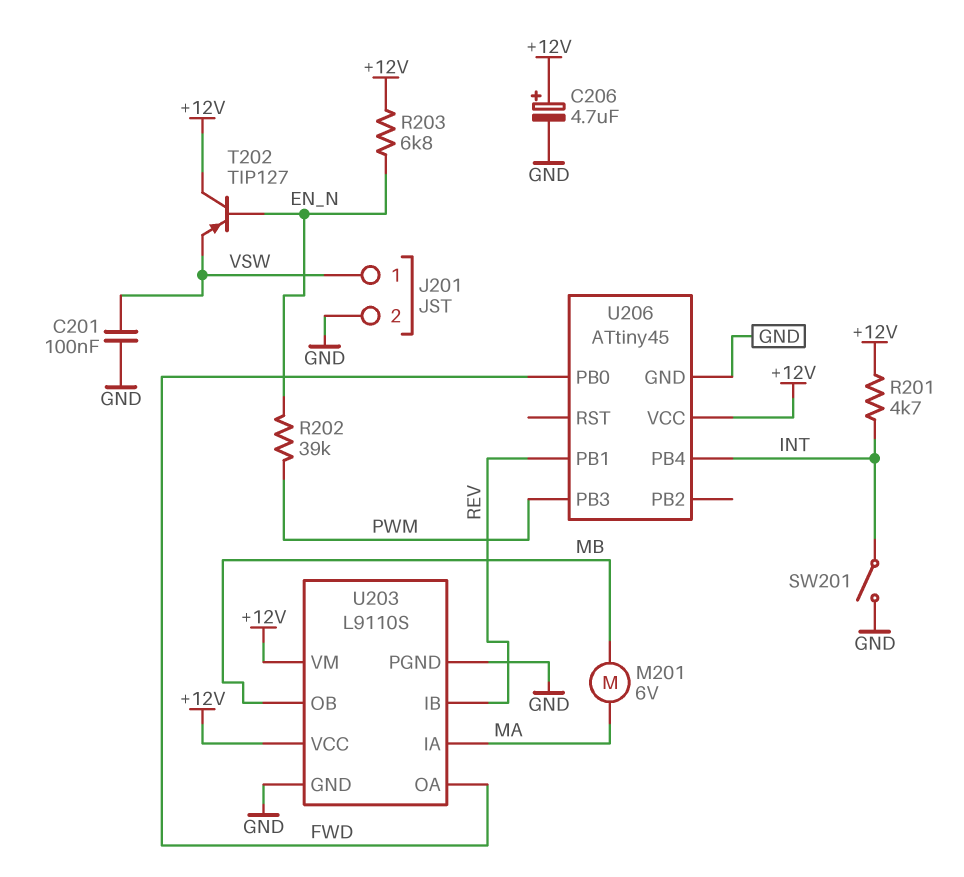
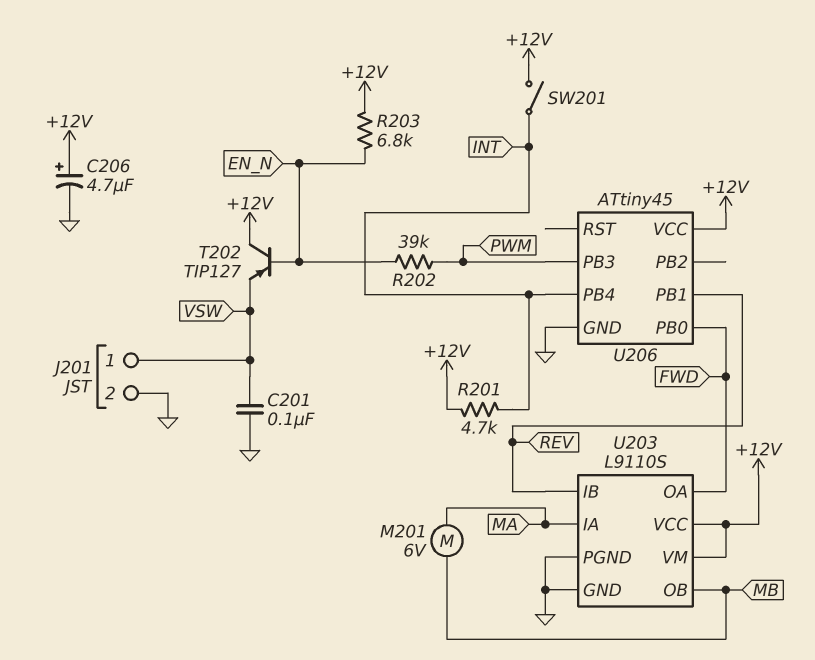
SW201: switch (GND, INT) -> switch (+12V, INT)

